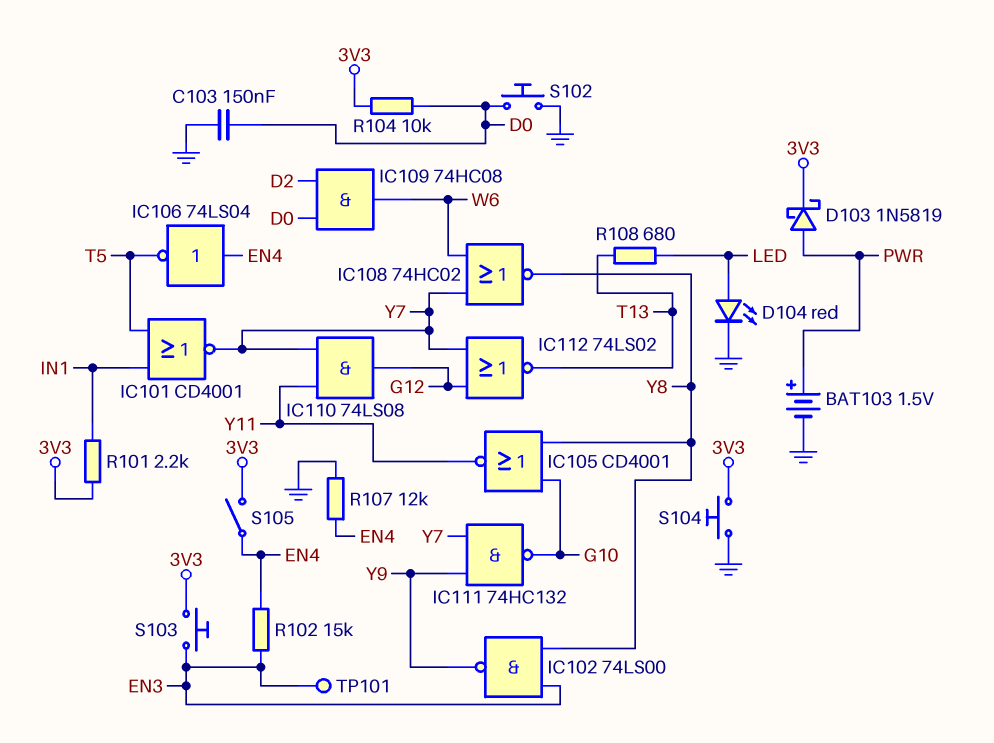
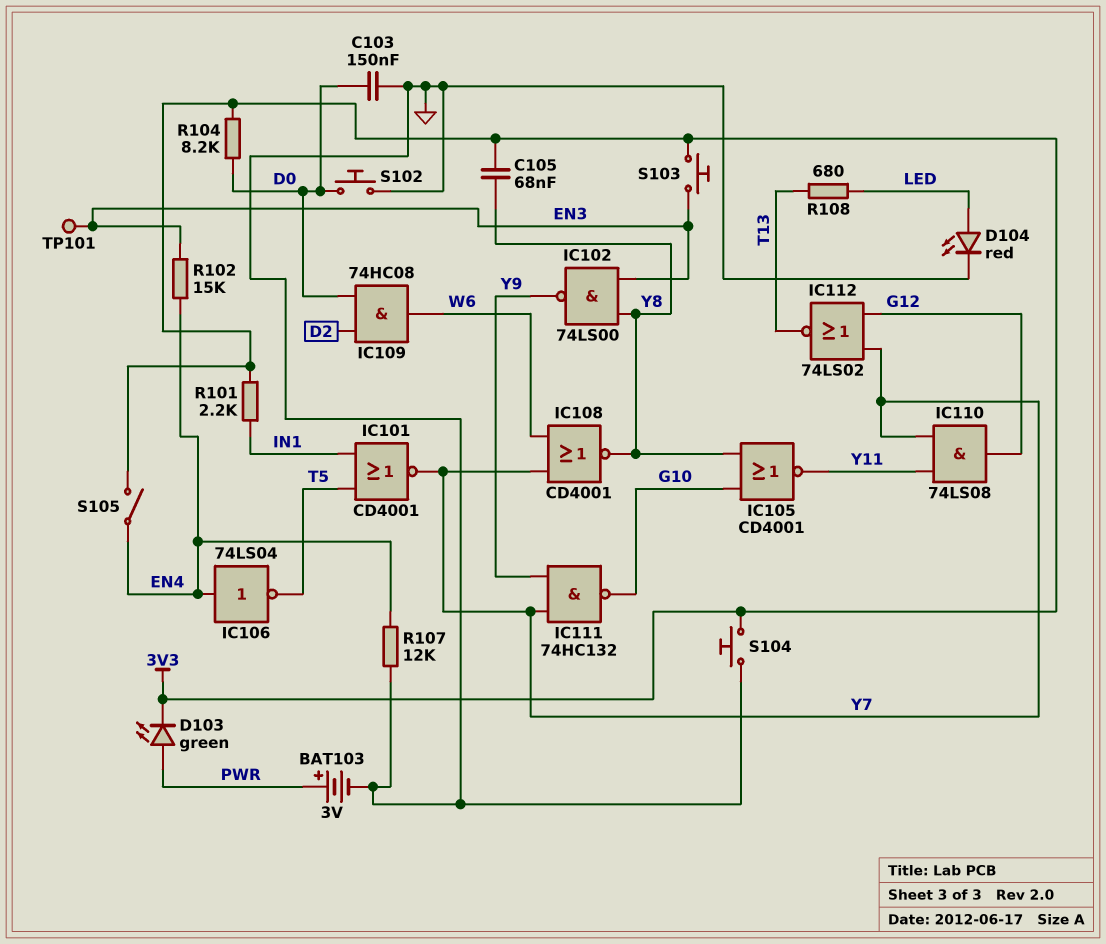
BAT103: 1.5V (plus PWR, minus GND) -> 3V (plus PWR, minus GND)
C105: none -> 68nF (3V3, Y8)
D103: schottky 1N5819 (A PWR, K 3V3) -> LED green (A PWR, K 3V3)
IC108: NOR 74HC02 (in W6, in Y7, out Y8) -> NOR CD4001 (in W6, in Y7, out Y8)
R104: 10k (3V3, D0) -> 8.2k (3V3, D0)

